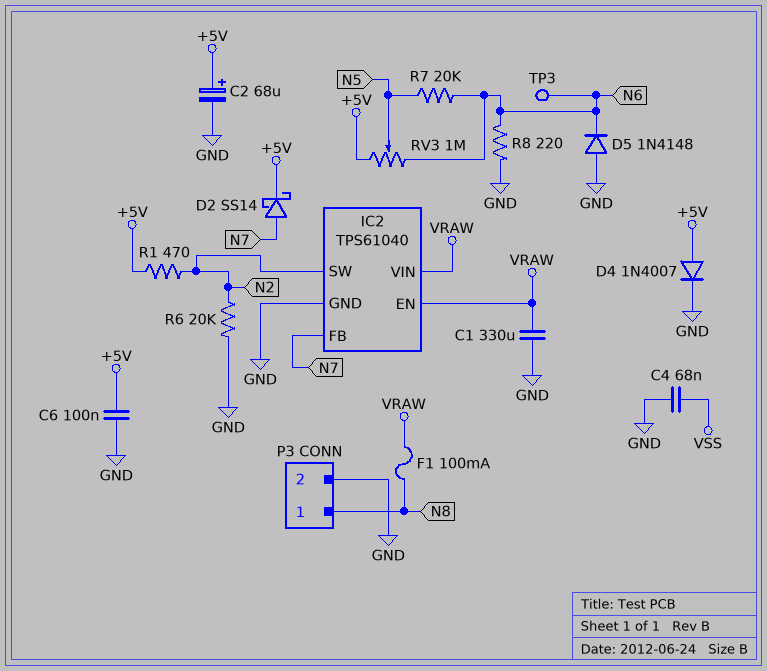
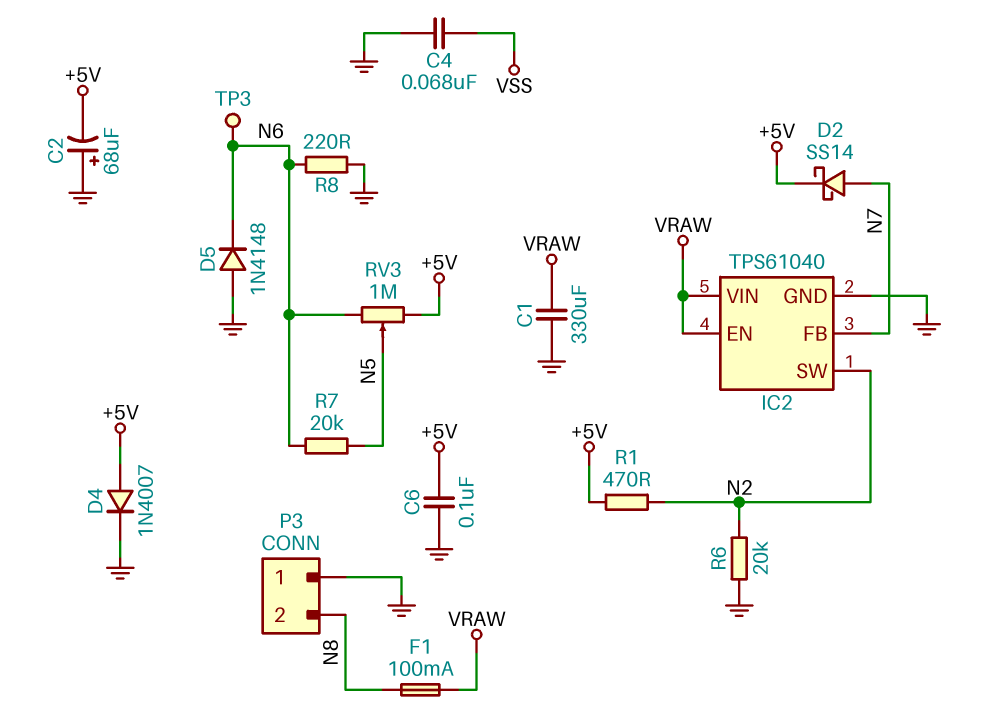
C2: 68uF (plus +5V, minus GND) -> 68uF (plus GND, minus +5V)
P3 pin 1: N8 -> GND
P3 pin 2: GND -> N8

